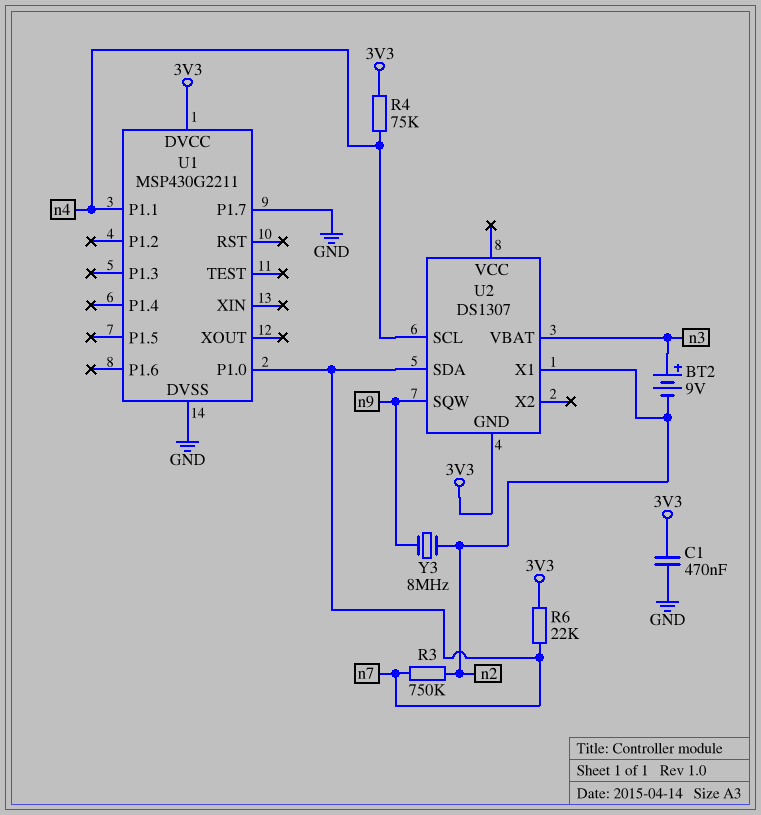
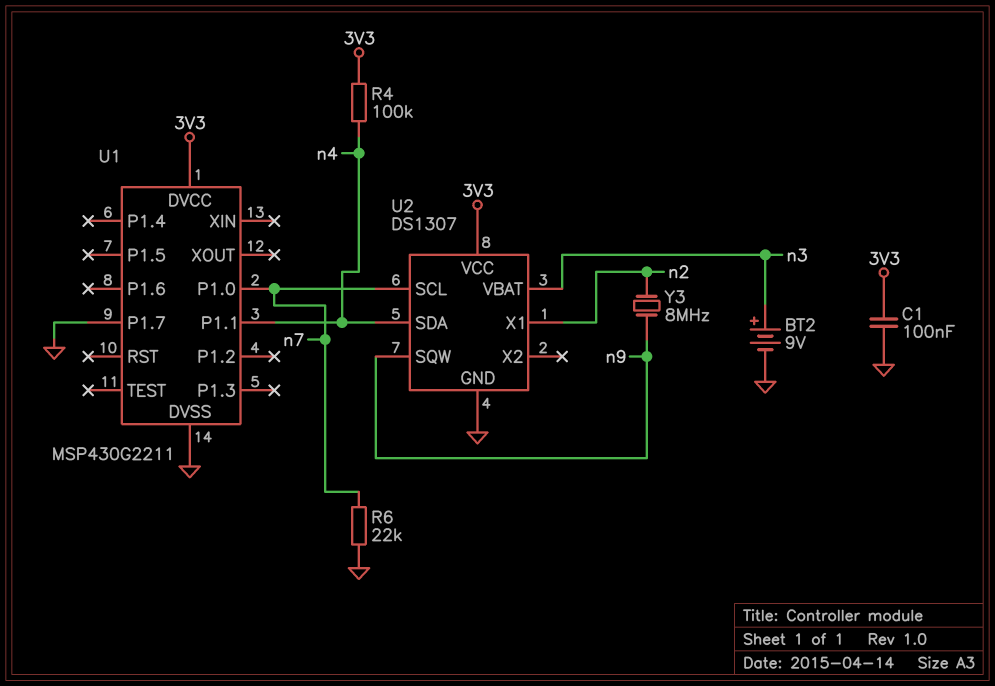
BT2: 9V (plus n3, minus n2) -> 9V (plus n3, minus GND)
C1: 470nF (3V3, GND) -> 100nF (3V3, GND)
R3: 750k (n2, n7) -> none
R4: 75k (3V3, n4) -> 100k (3V3, n4)
R6: 22k (3V3, n7) -> 22k (GND, n7)
U2 pin GND: 3V3 -> GND
U2 pin SCL: n4 -> n7
U2 pin SDA: n7 -> n4
U2 pin VCC: none -> 3V3

